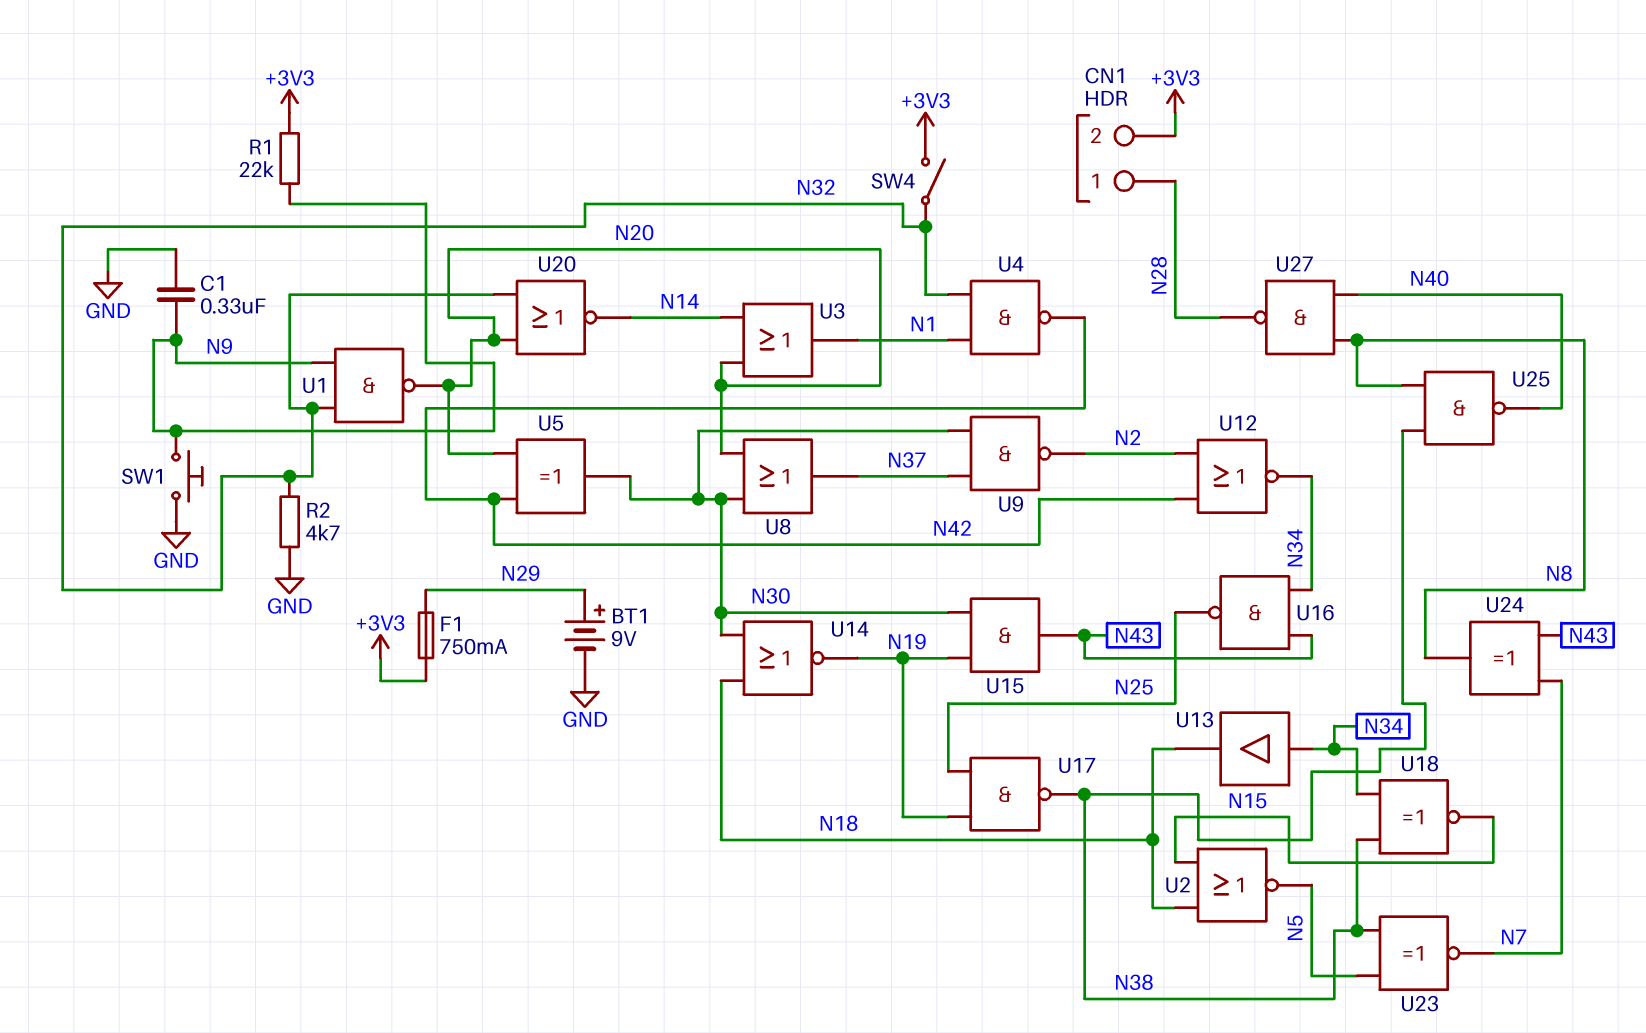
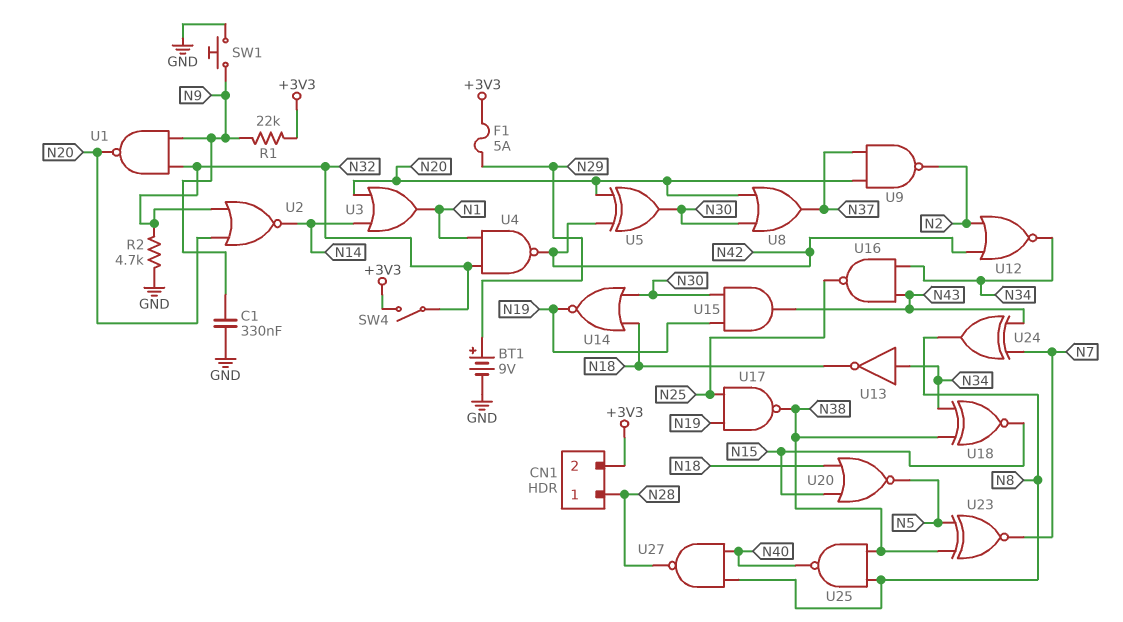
F1: 750mA (+3V3, N29) -> 5A (+3V3, N29)
U2: NOR (in N15, in N18, out N5) -> NOR (in N20, in N32, out N14)
U9: NAND (in N30, in N37, out N2) -> NAND (in N20, in N37, out N2)
U13: buffer (in N34, out N18) -> NOT (in N34, out N18)
U20: NOR (in N20, in N32, out N14) -> NOR (in N15, in N18, out N5)

